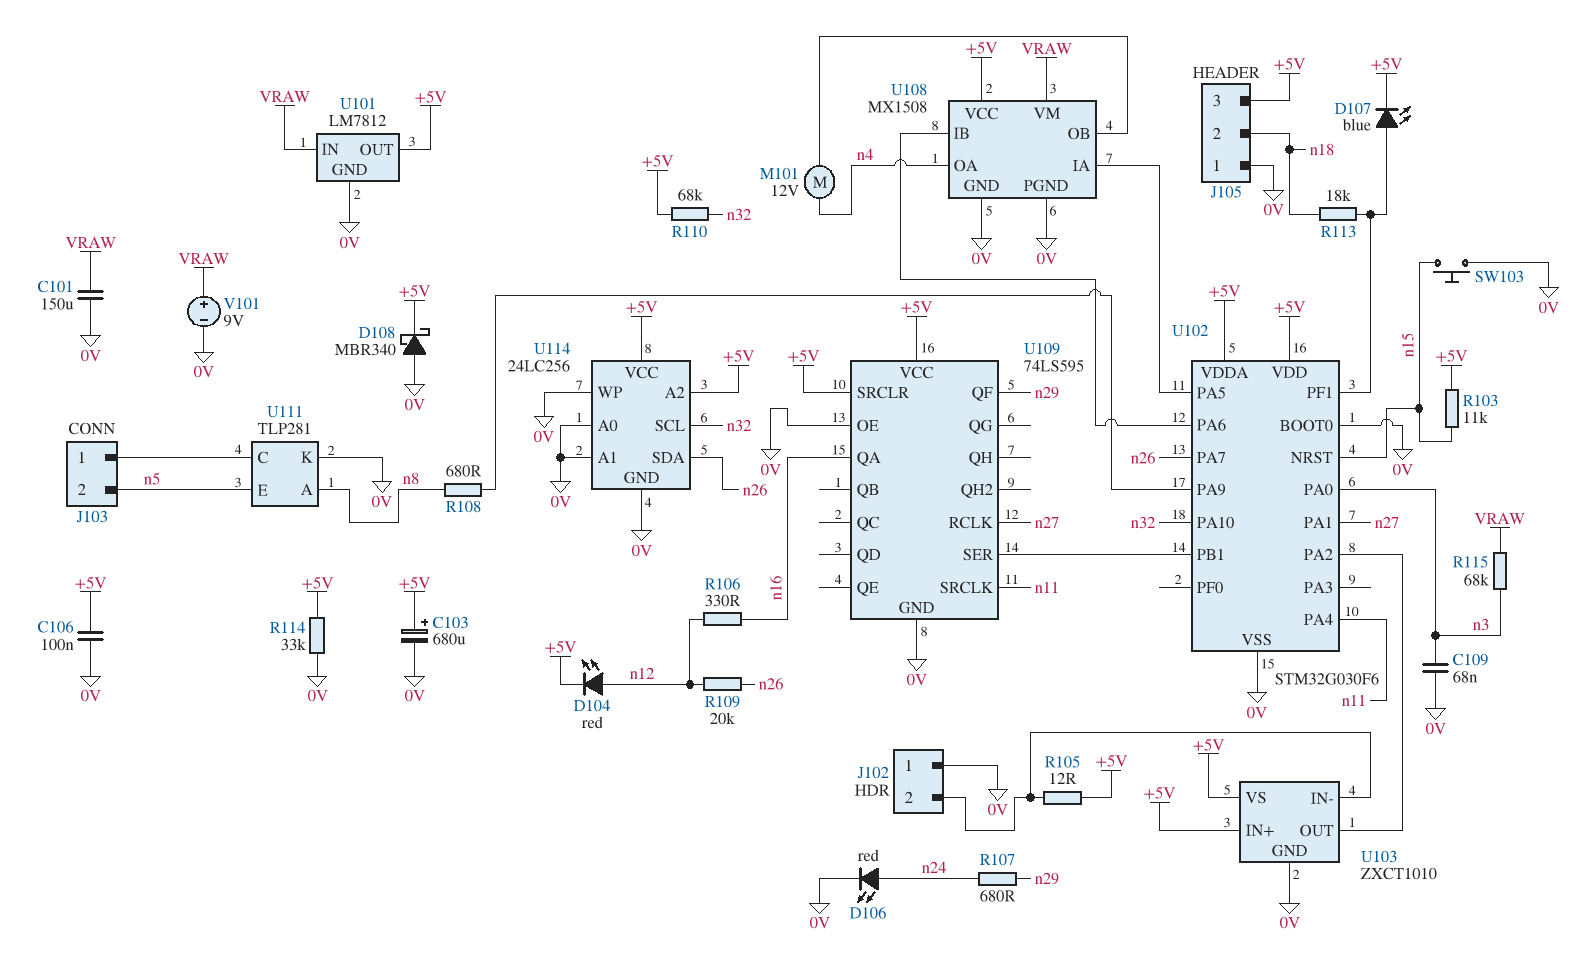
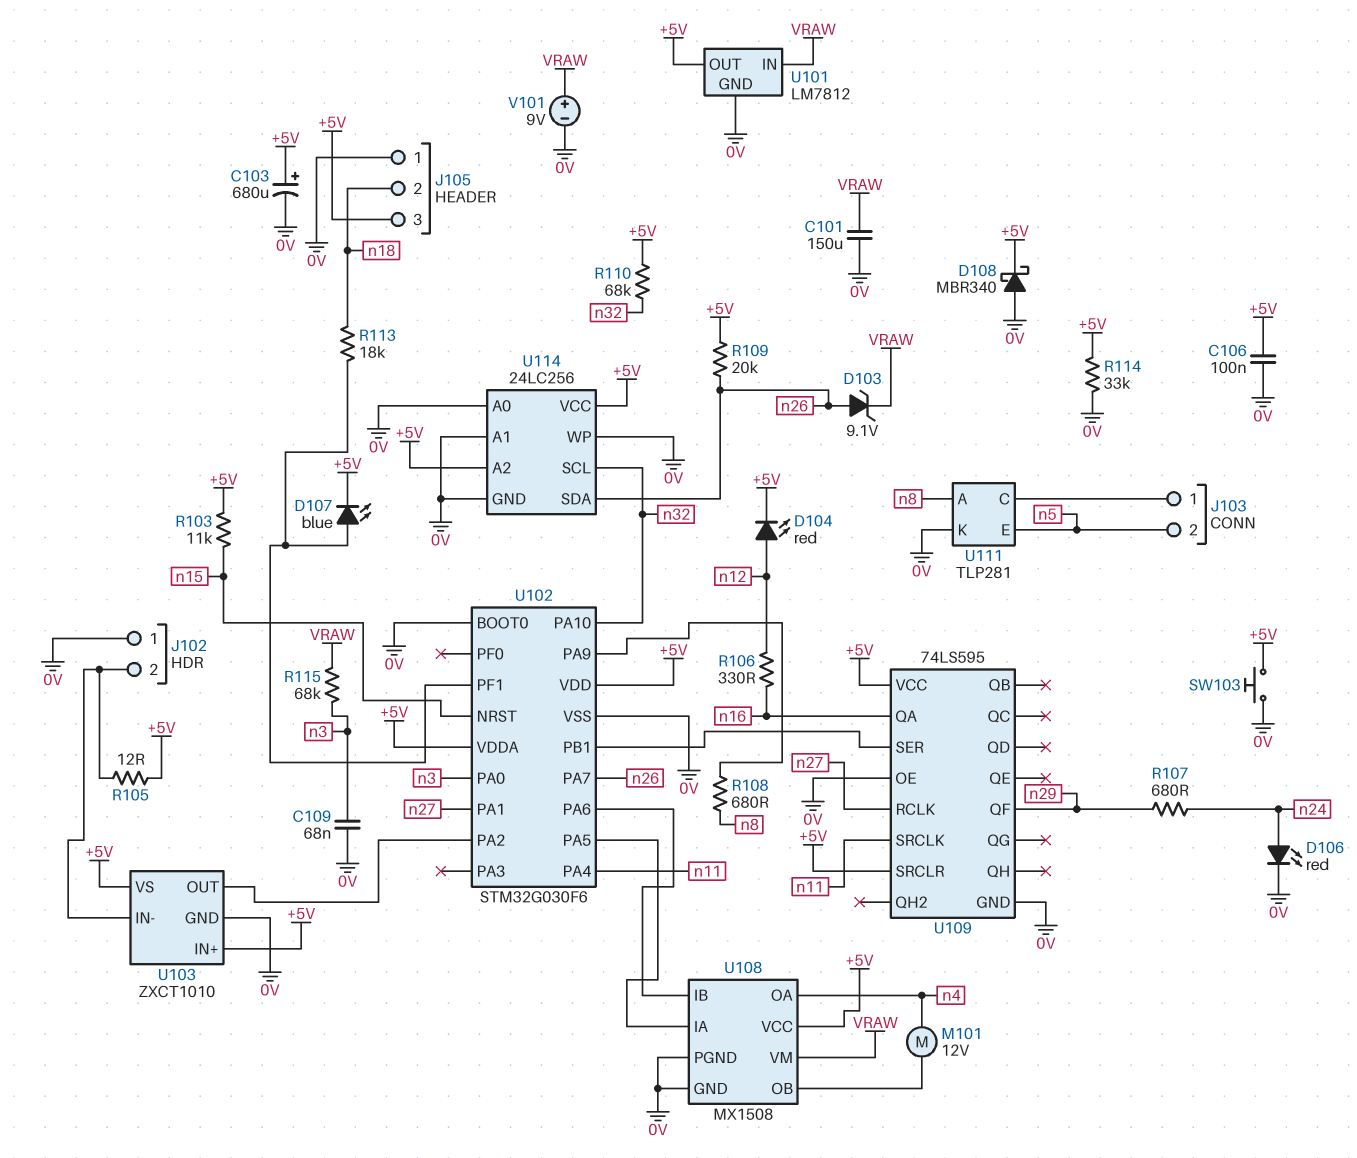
D103: none -> zener 9.1V (A n26, K VRAW)
R109: 20k (n12, n26) -> 20k (+5V, n26)
SW103: button (0V, n15) -> button (+5V, 0V)

